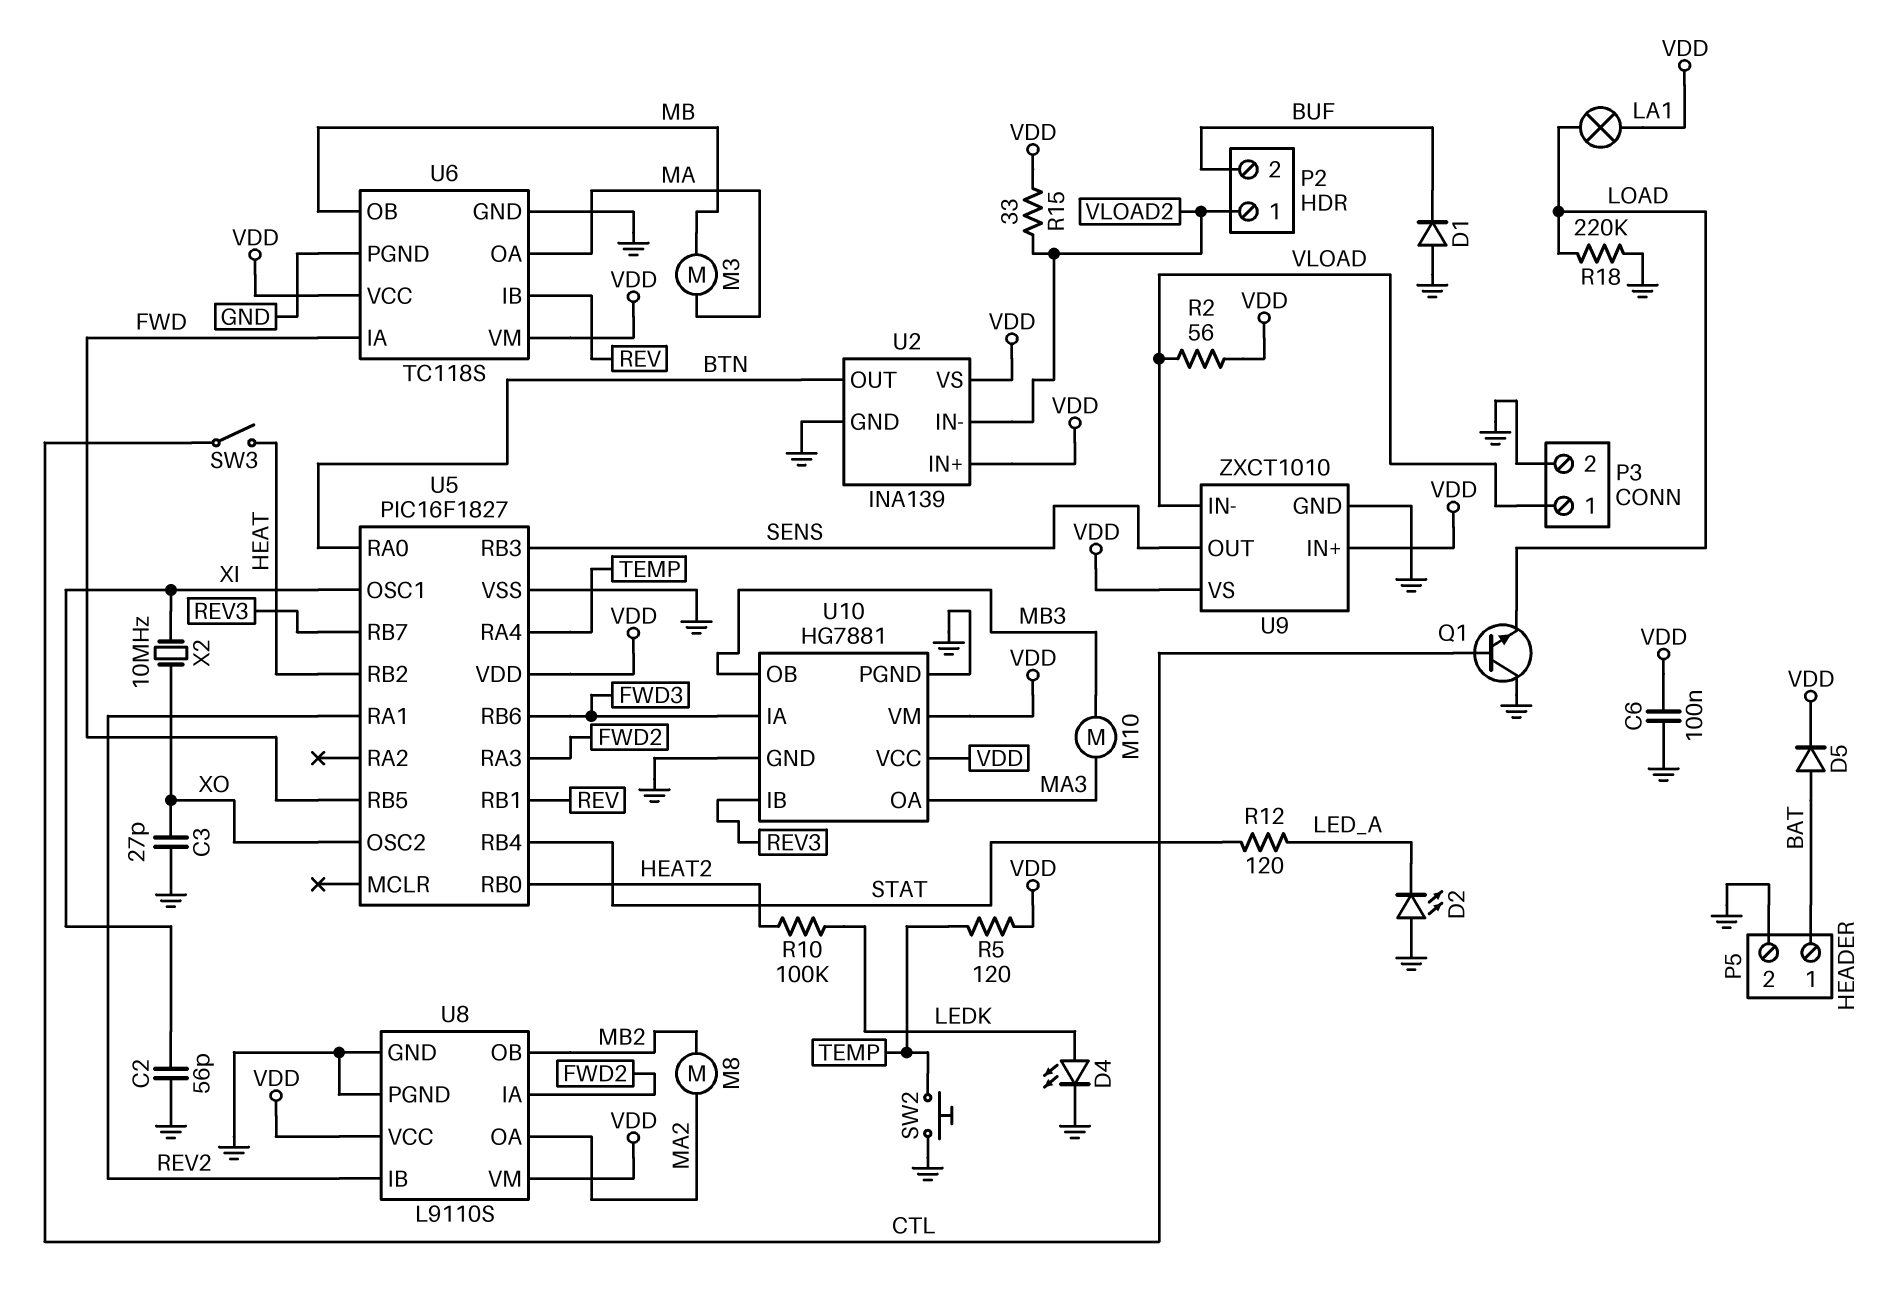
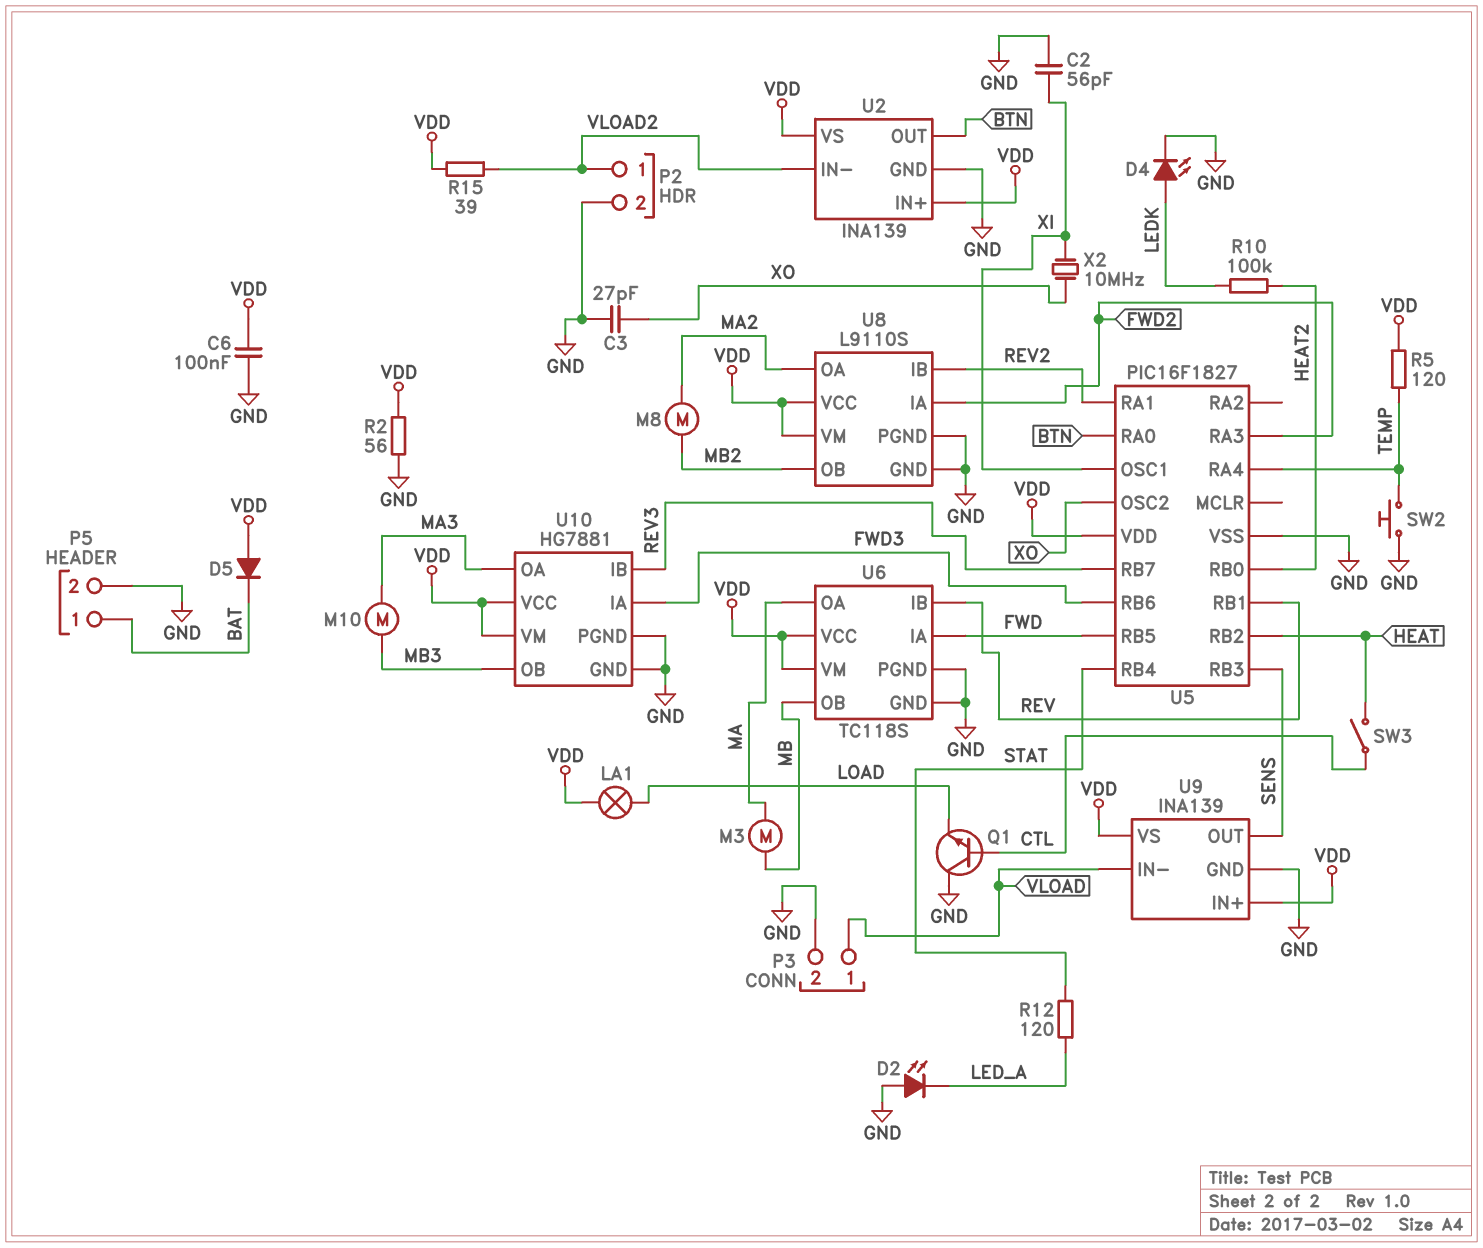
D1: diode (A GND, K BUF) -> none
D5: diode (A BAT, K VDD) -> diode (A VDD, K BAT)
P2 pin 2: BUF -> GND
R2: 56 (VDD, VLOAD) -> 56 (GND, VDD)
R15: 33 (VDD, VLOAD2) -> 39 (VDD, VLOAD2)
R18: 220k (GND, LOAD) -> none
U9: ZXCT1010 -> INA139

